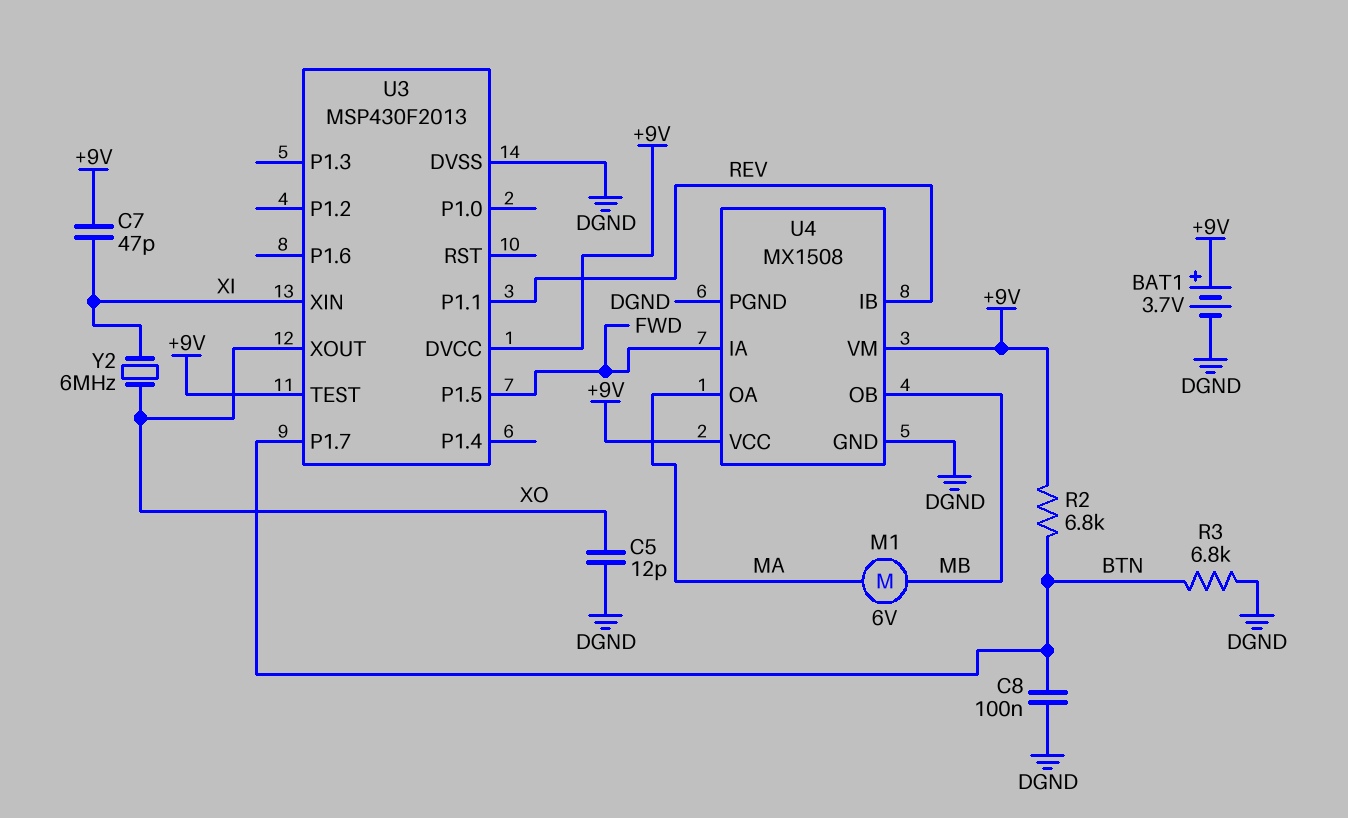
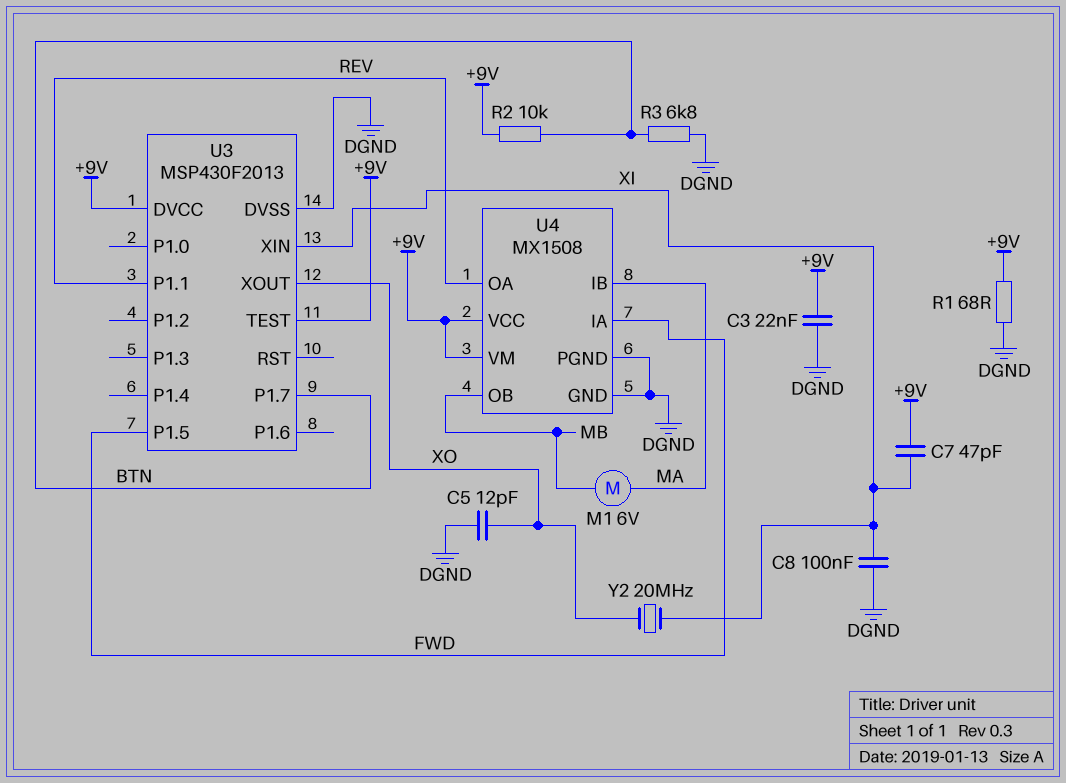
BAT1: 3.7V (plus +9V, minus DGND) -> none
C3: none -> 22nF (+9V, DGND)
C8: 100nF (BTN, DGND) -> 100nF (DGND, XI)
R1: none -> 68 (+9V, DGND)
R2: 6.8k (+9V, BTN) -> 10k (+9V, BTN)
U4 pin IB: REV -> MA
U4 pin OA: MA -> REV
Y2: 6MHz (XI, XO) -> 20MHz (XI, XO)

